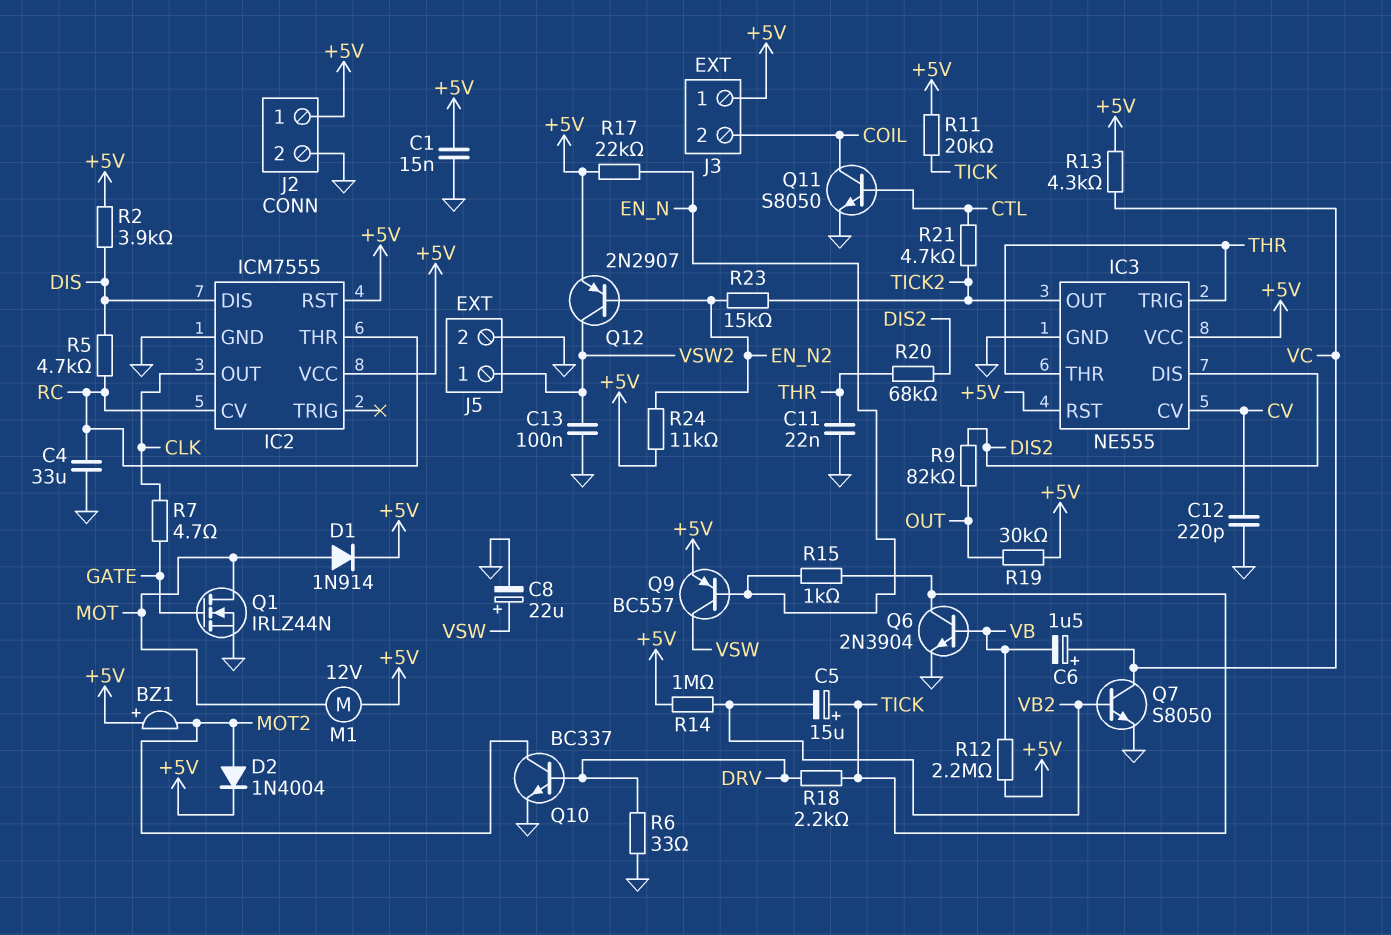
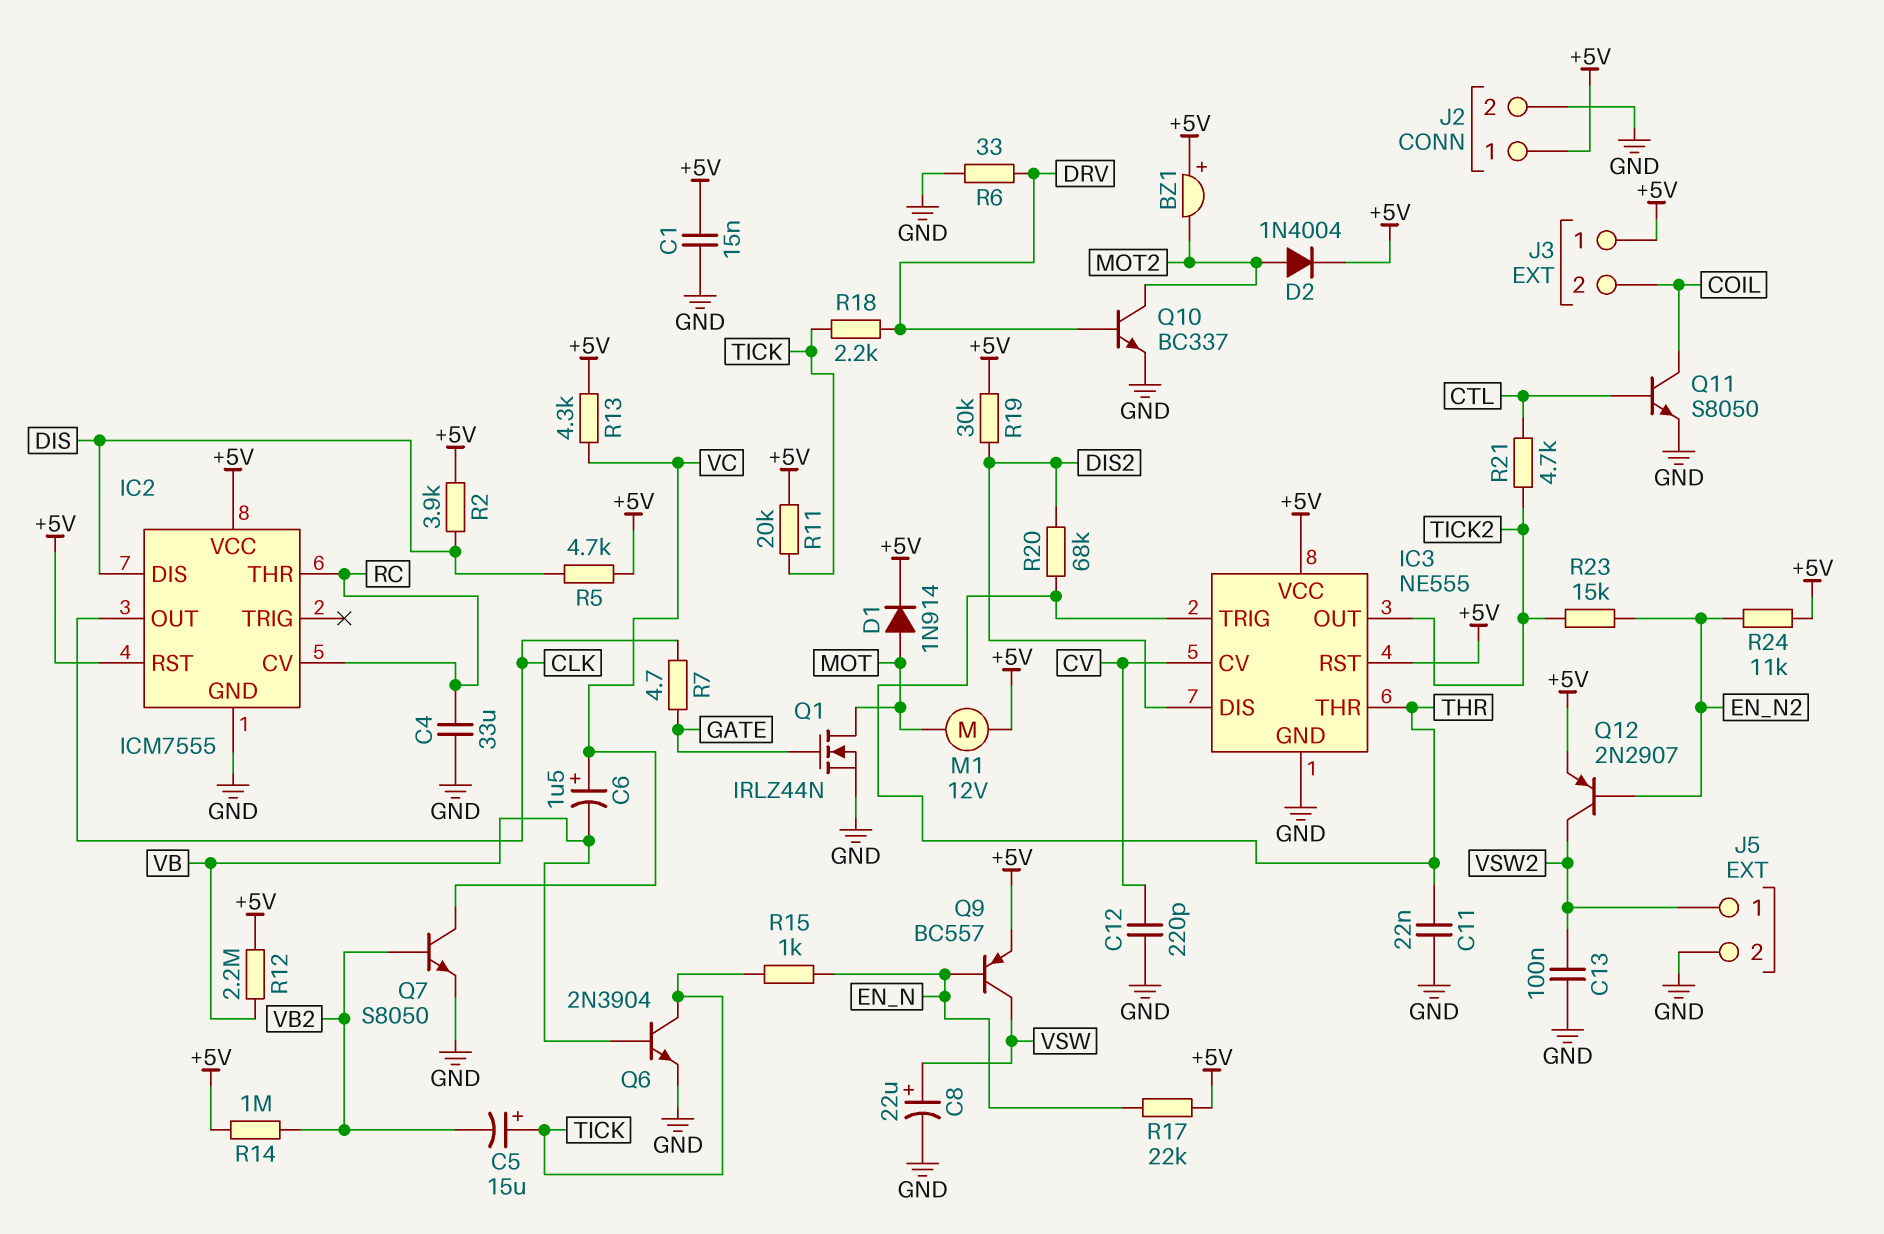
R5: 4.7k (DIS, RC) -> 4.7k (+5V, DIS)
R9: 82k (DIS2, OUT) -> none
R19: 30k (+5V, OUT) -> 30k (+5V, DIS2)

